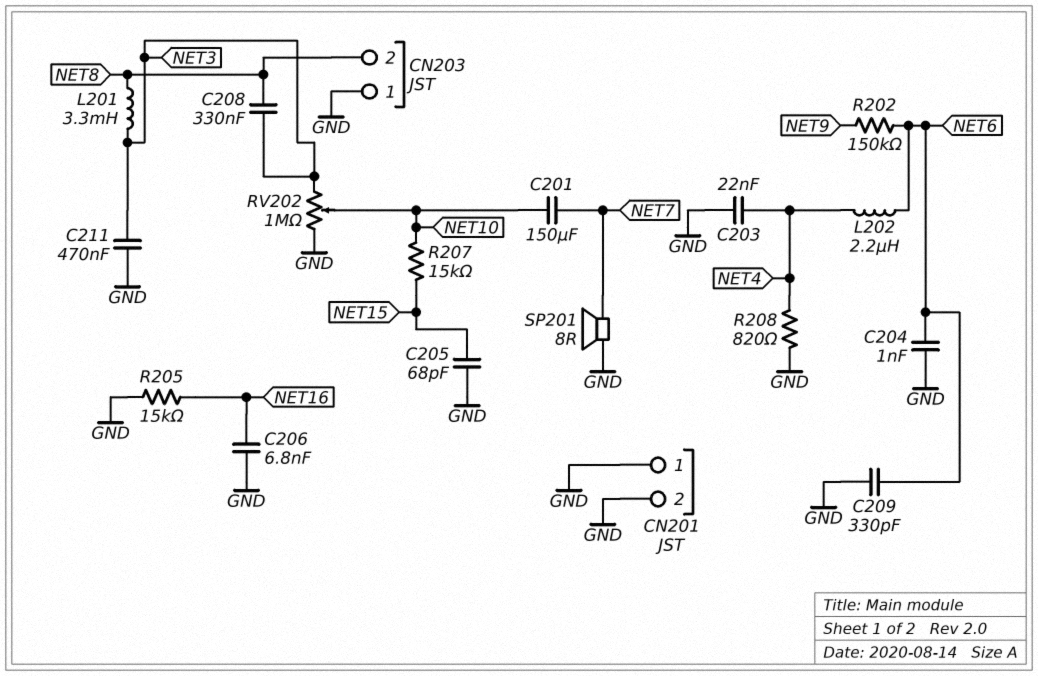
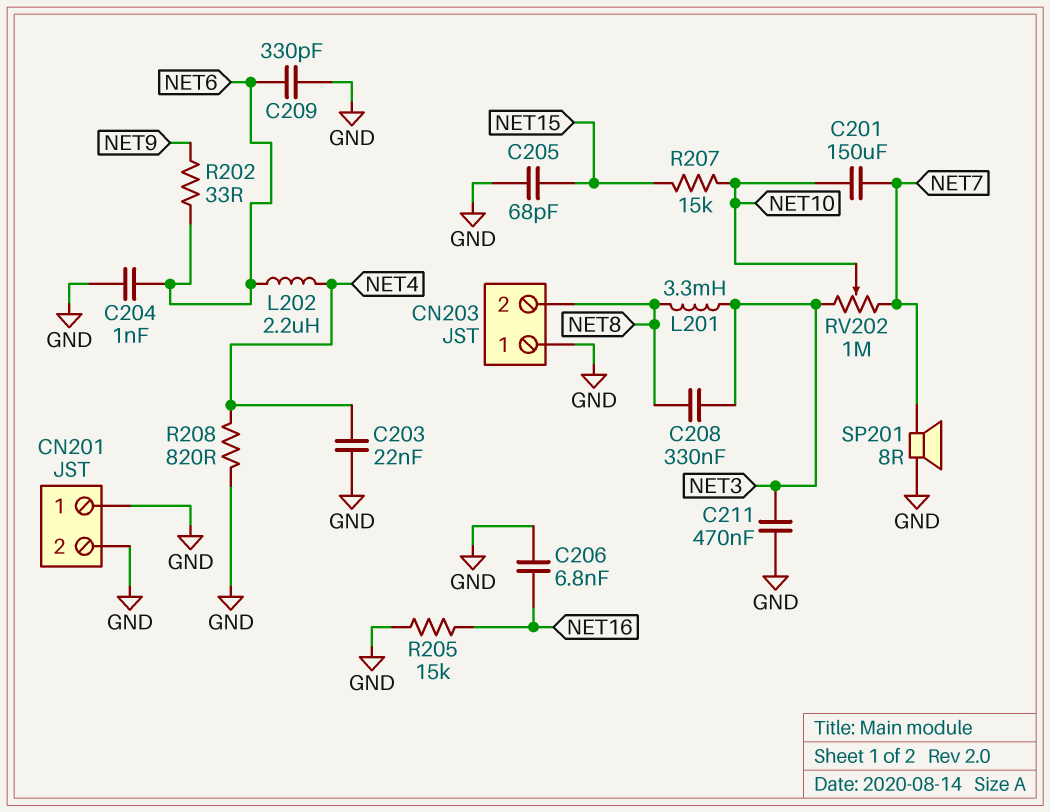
R202: 150k (NET6, NET9) -> 33 (NET6, NET9)
RV202: 1M (GND, NET3, wiper NET10) -> 1M (NET3, NET7, wiper NET10)

